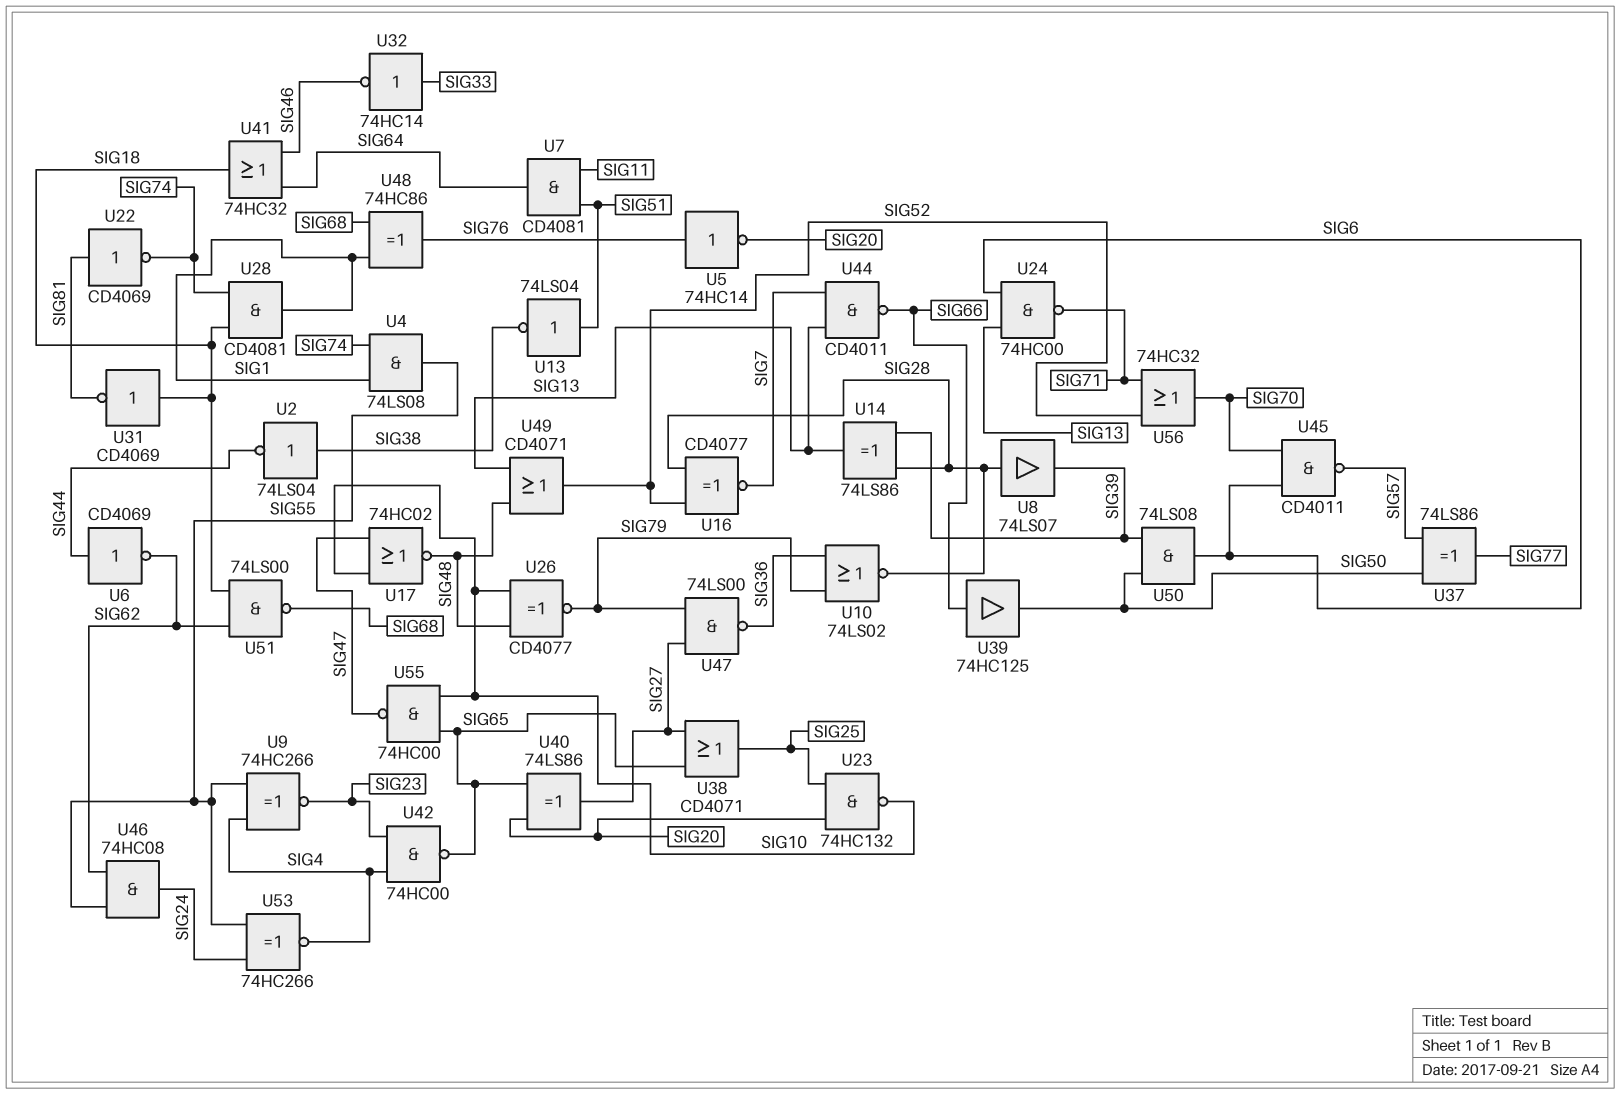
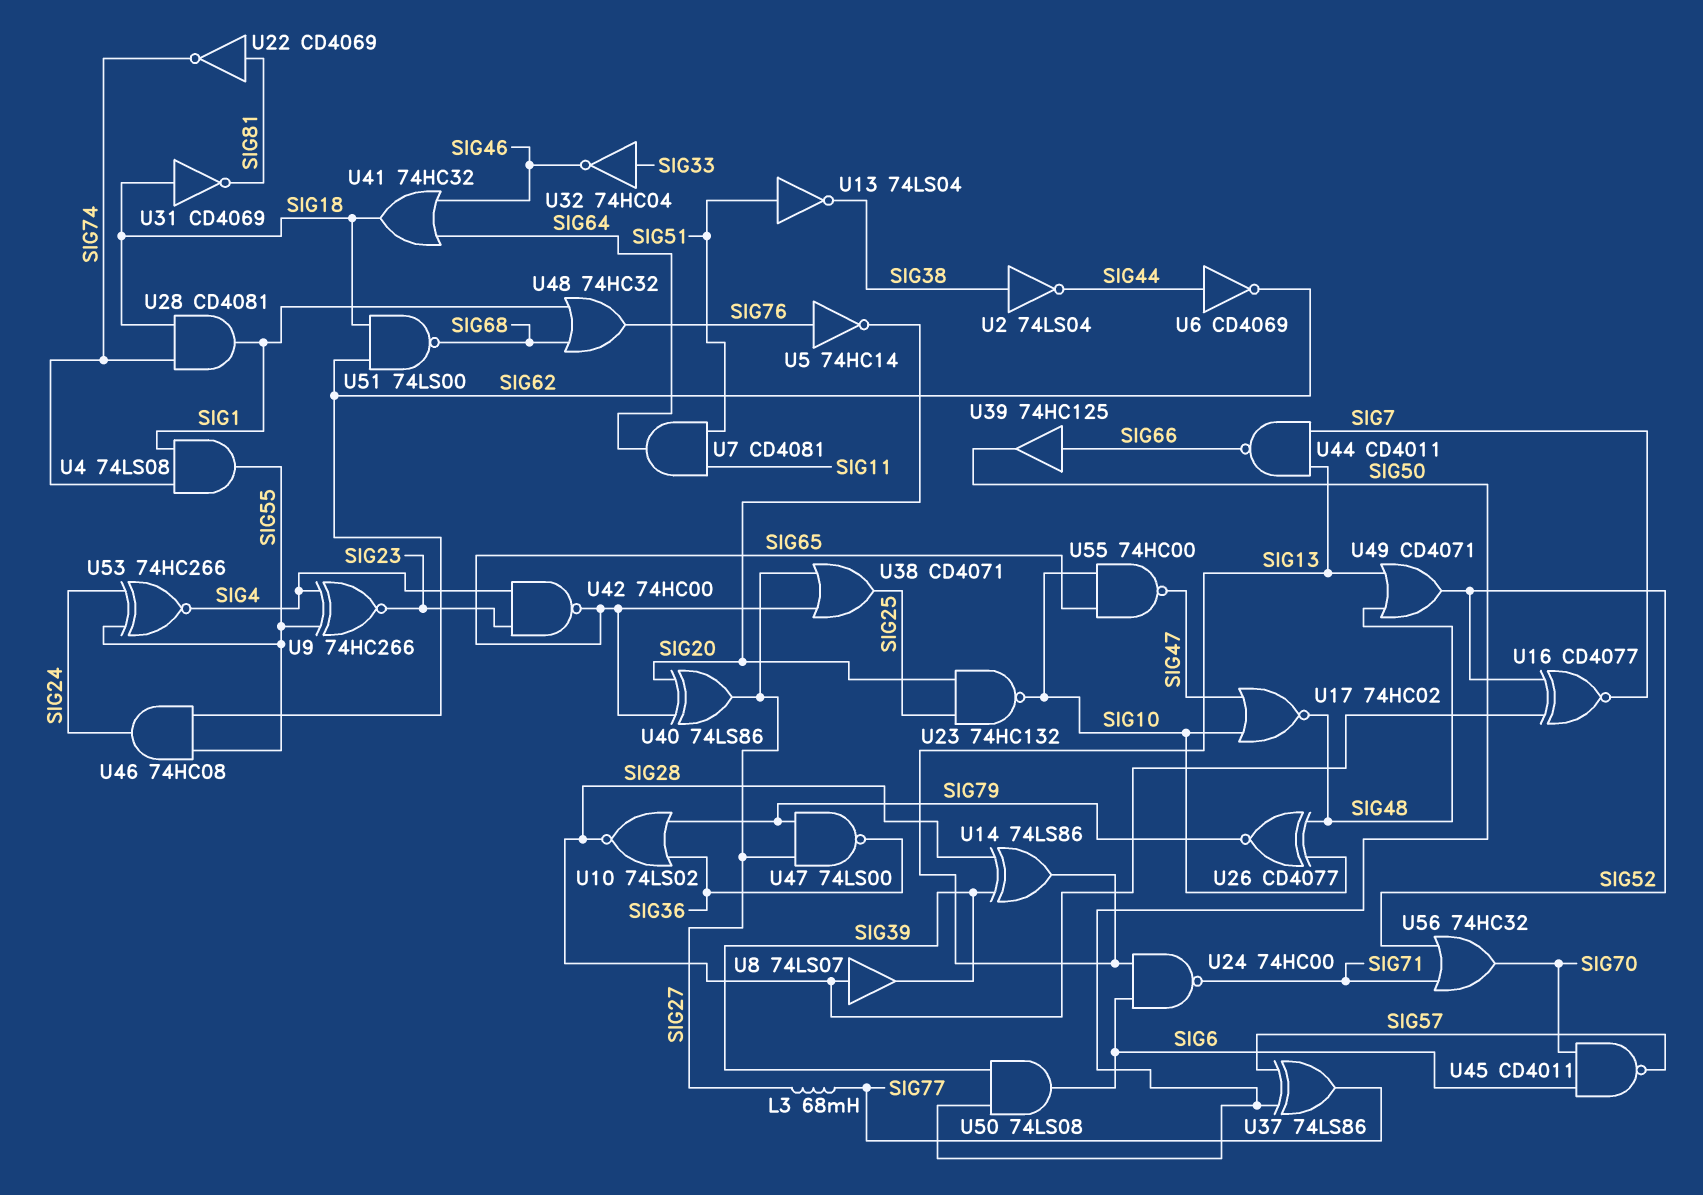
L3: none -> 68mH (SIG27, SIG77)
U32: NOT 74HC14 (in SIG33, out SIG46) -> NOT 74HC04 (in SIG33, out SIG46)
U48: XOR 74HC86 (in SIG1, in SIG68, out SIG76) -> OR 74HC32 (in SIG1, in SIG68, out SIG76)

